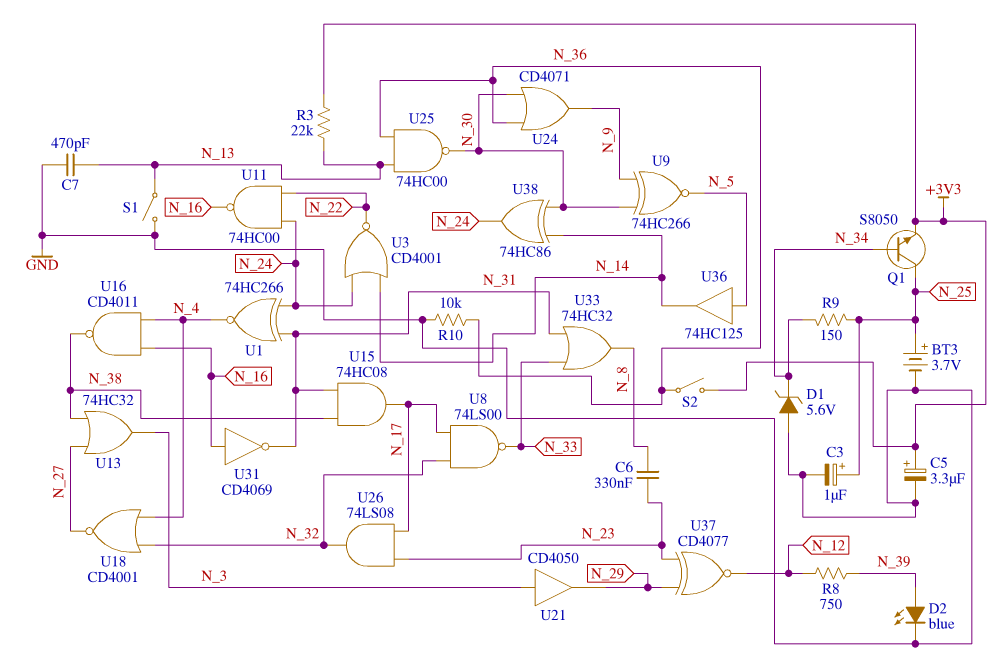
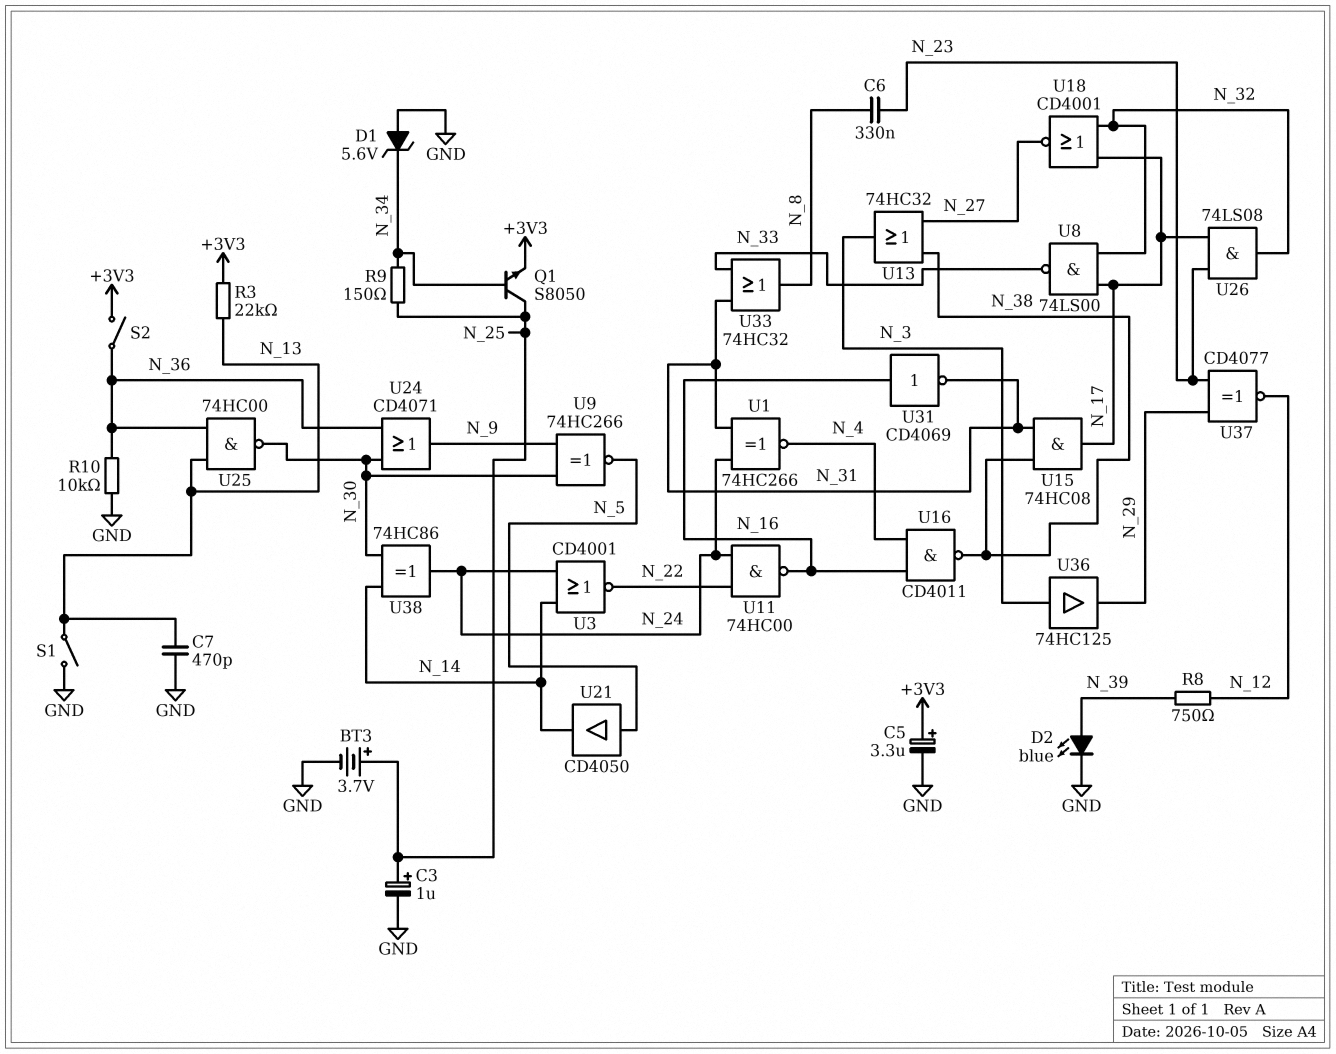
U18: NOR CD4001 (in N_4, in N_32, out N_27) -> NOR CD4001 (in N_17, in N_32, out N_27)
U21: buffer CD4050 (in N_3, out N_29) -> buffer CD4050 (in N_5, out N_14)
U36: buffer 74HC125 (in N_5, out N_14) -> buffer 74HC125 (in N_3, out N_29)

